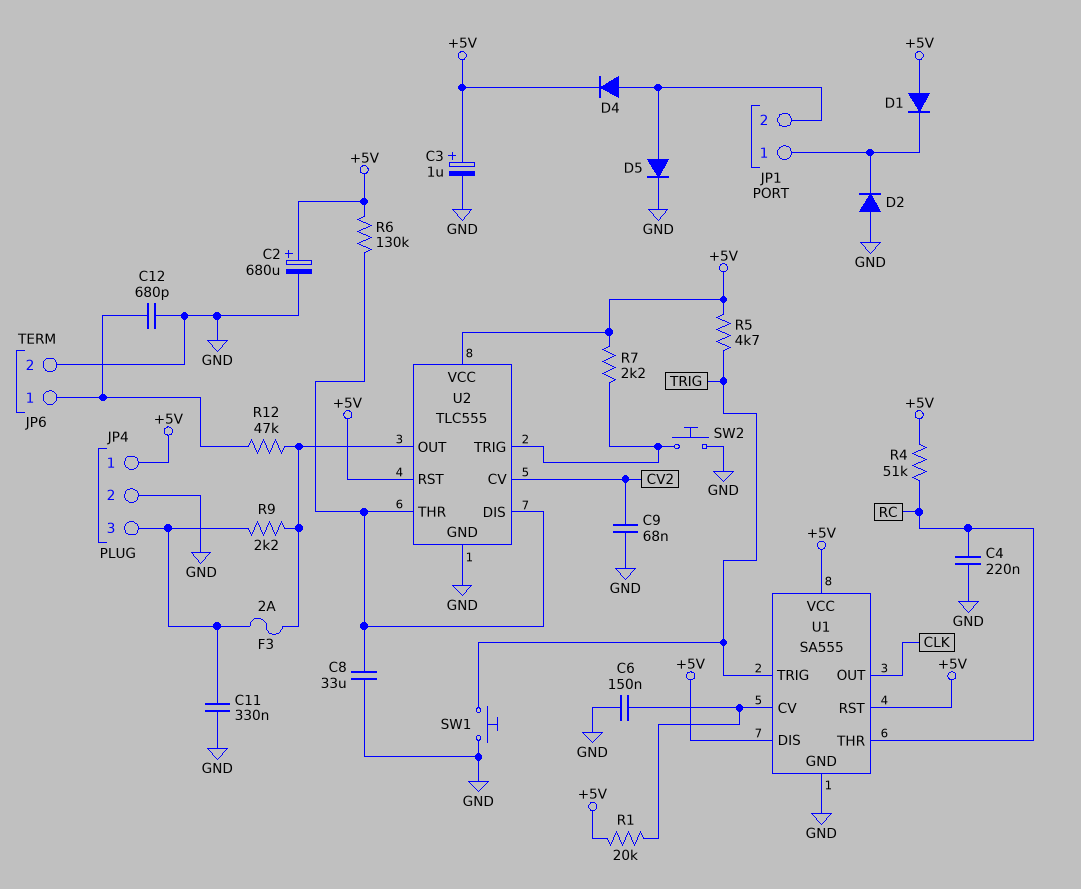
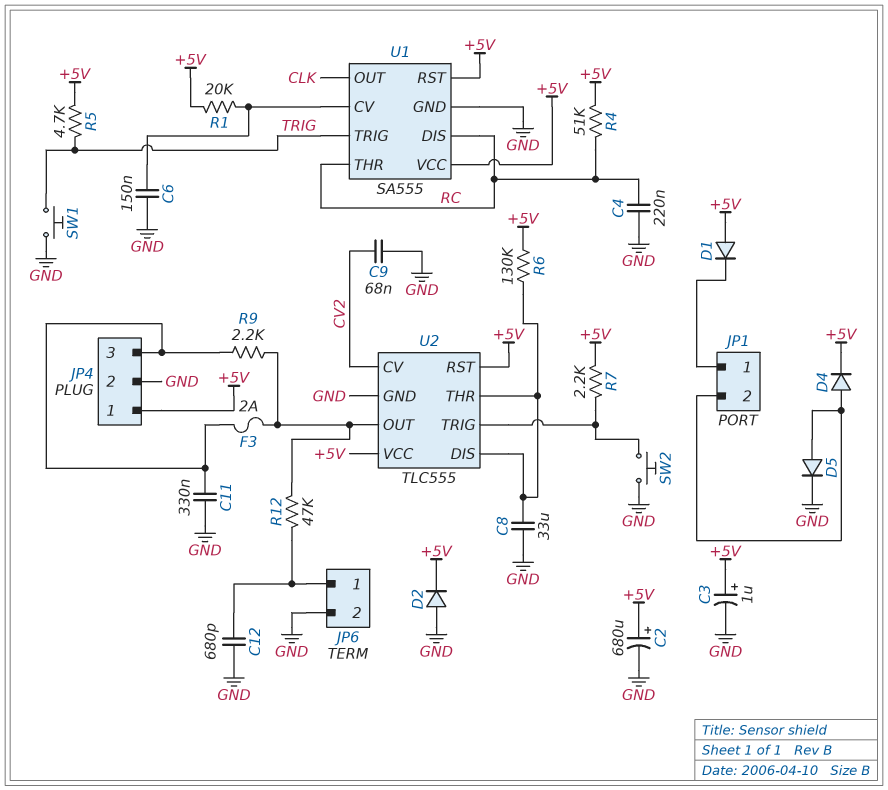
D2: diode (A GND, K JP1/1) -> diode (A GND, K +5V)
U1 pin DIS: +5V -> RC

